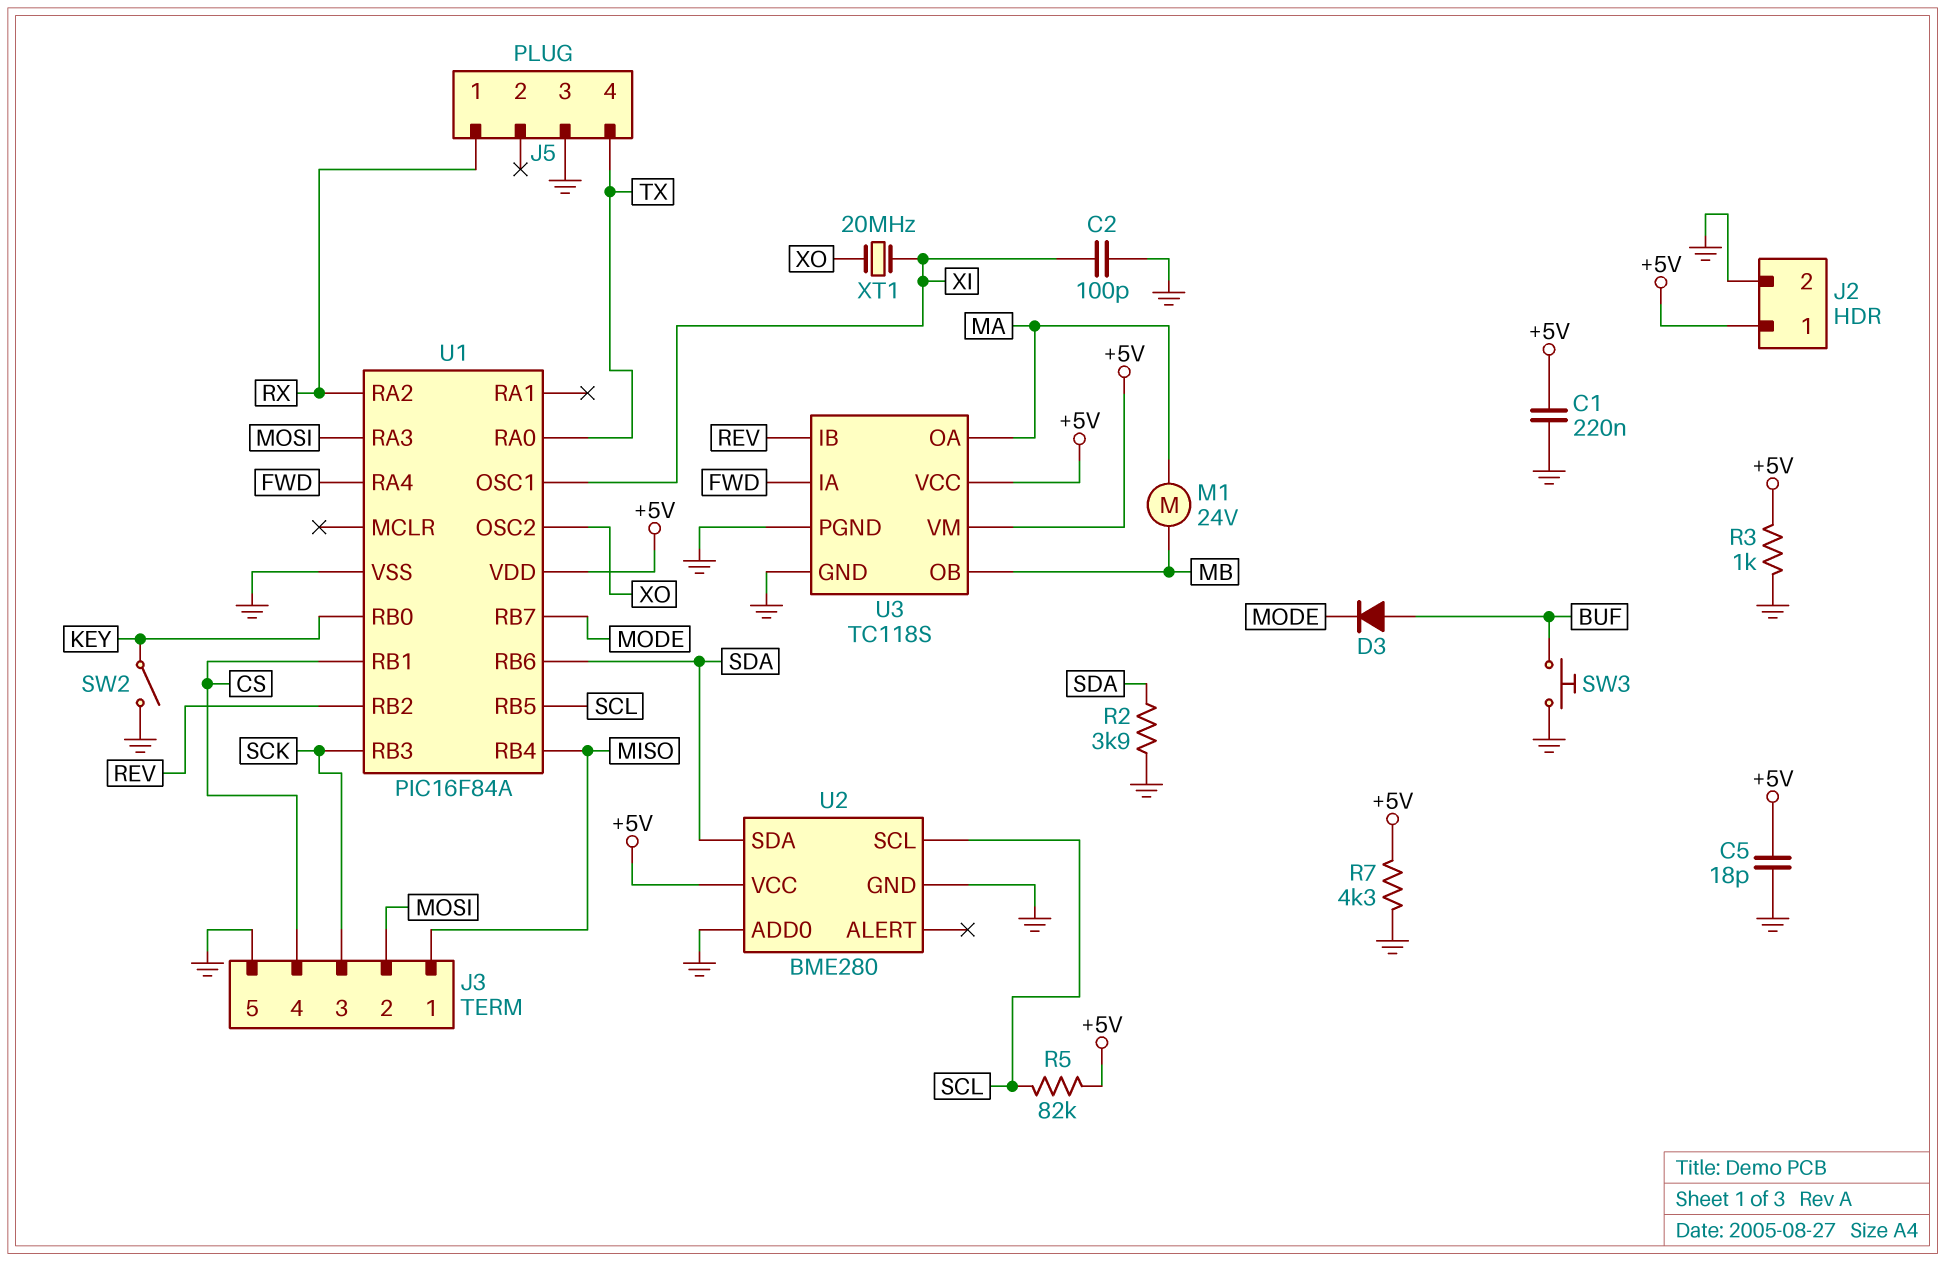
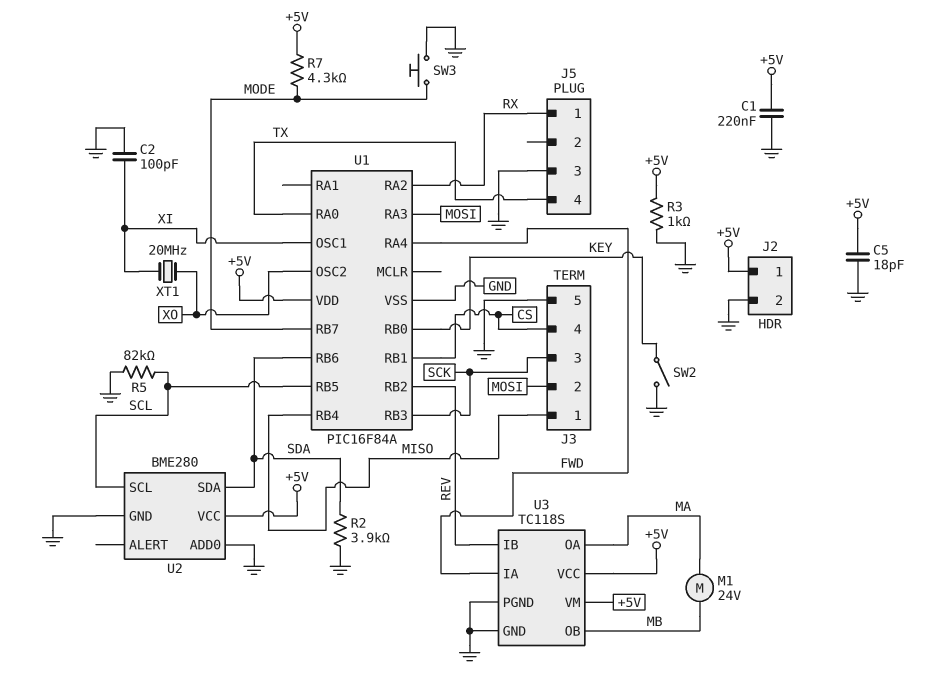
D3: diode (A BUF, K MODE) -> none
R5: 82k (+5V, SCL) -> 82k (GND, SCL)
R7: 4.3k (+5V, GND) -> 4.3k (+5V, MODE)
SW3: button (BUF, GND) -> button (GND, MODE)

